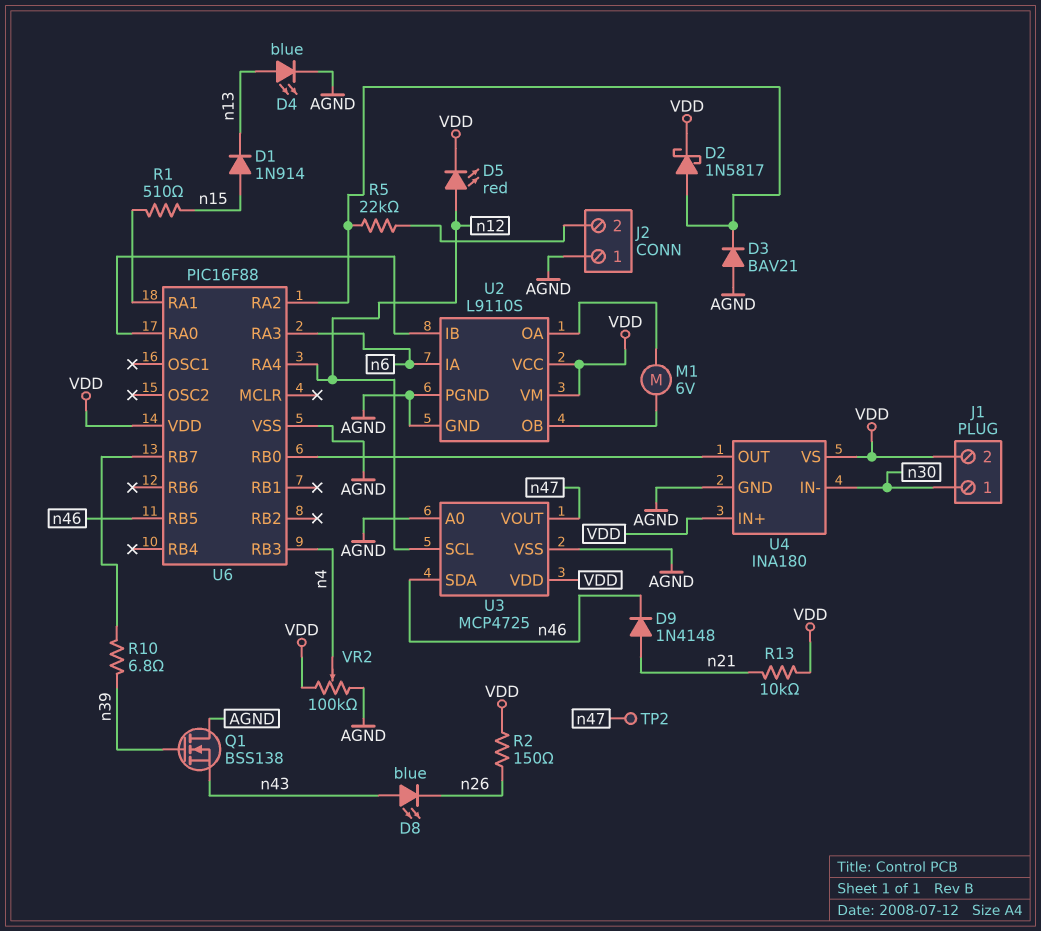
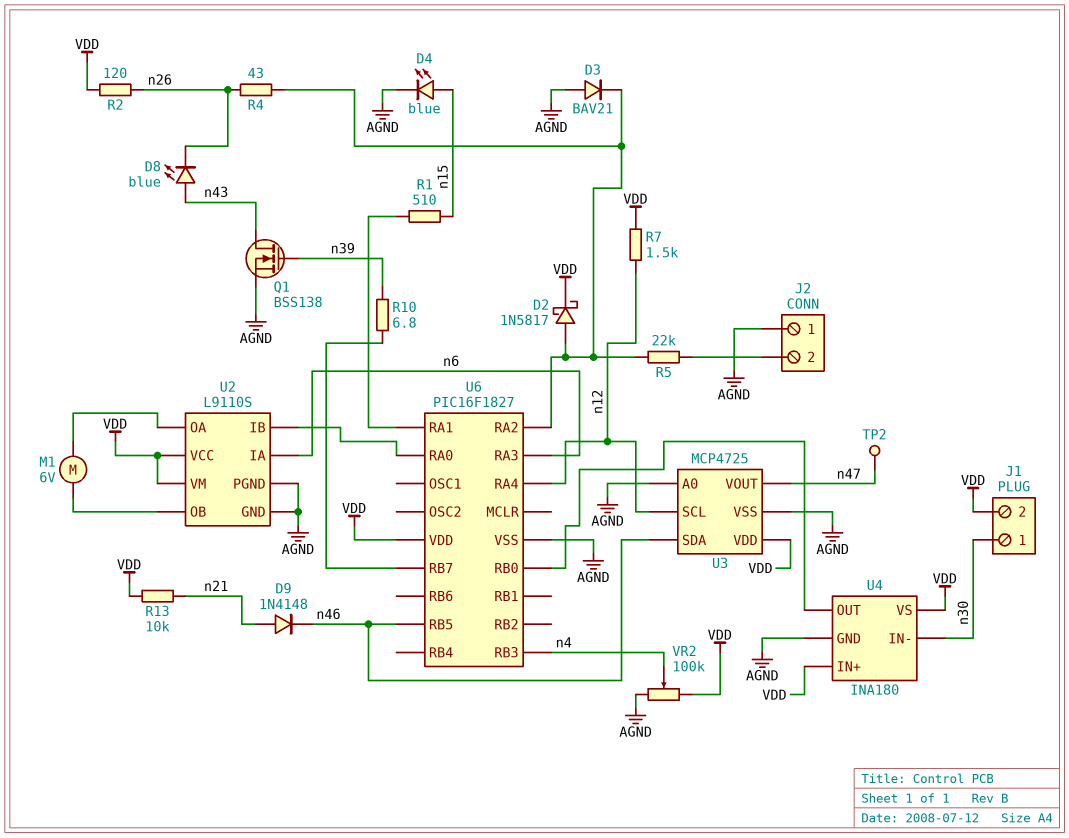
D1: diode 1N914 (A n15, K n13) -> none
D4: LED blue (A n13, K AGND) -> LED blue (A n15, K AGND)
D5: LED red (A n12, K VDD) -> none
Q1: NMOS BSS138 (G n39, D AGND, S n43) -> NMOS BSS138 (G n39, D n43, S AGND)
R2: 150 (VDD, n26) -> 120 (VDD, n26)
R4: none -> 43 (U6/RA2, n26)
R7: none -> 1.5k (VDD, n12)
U6: PIC16F88 -> PIC16F1827

